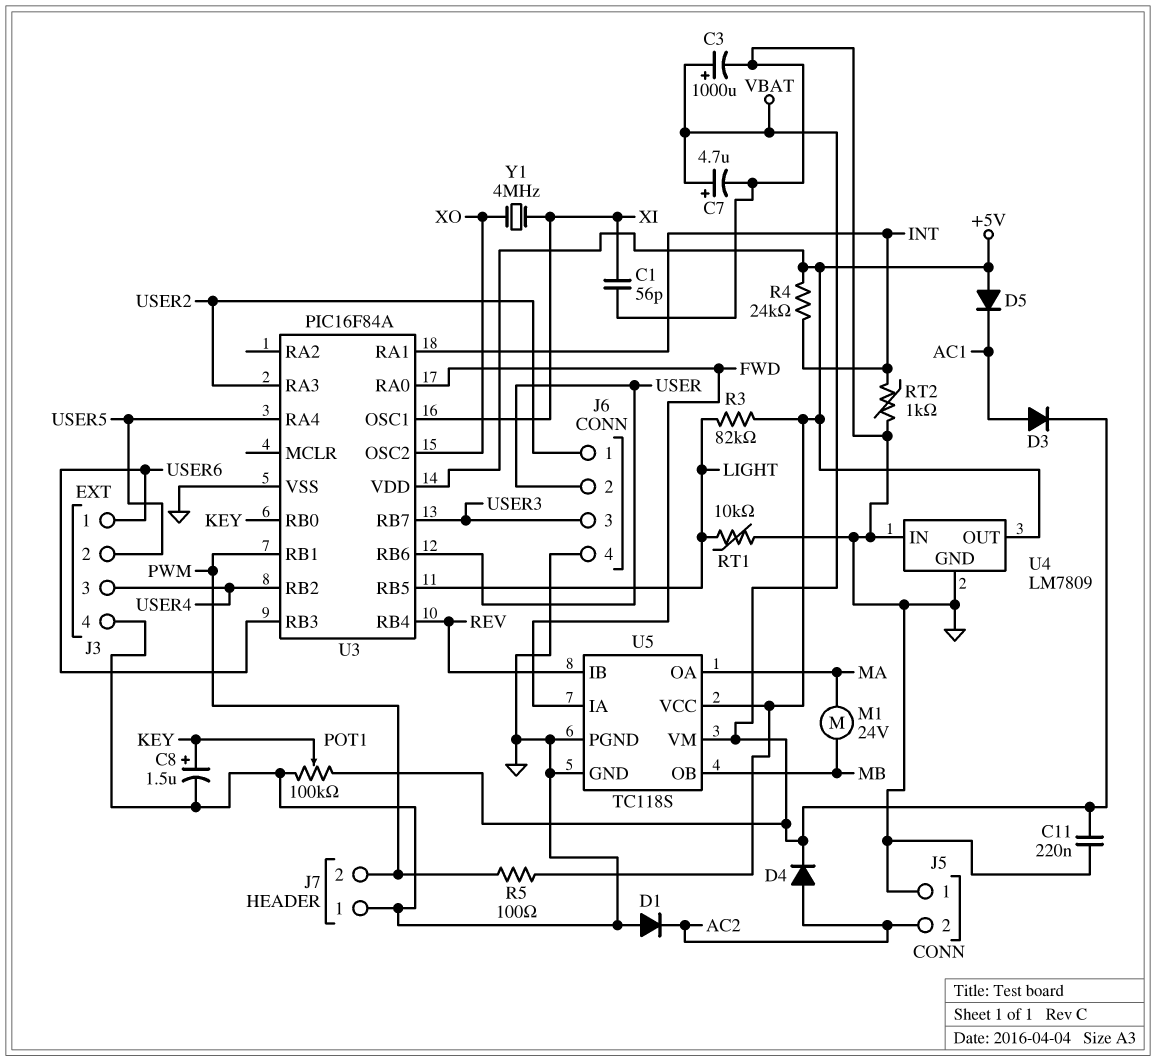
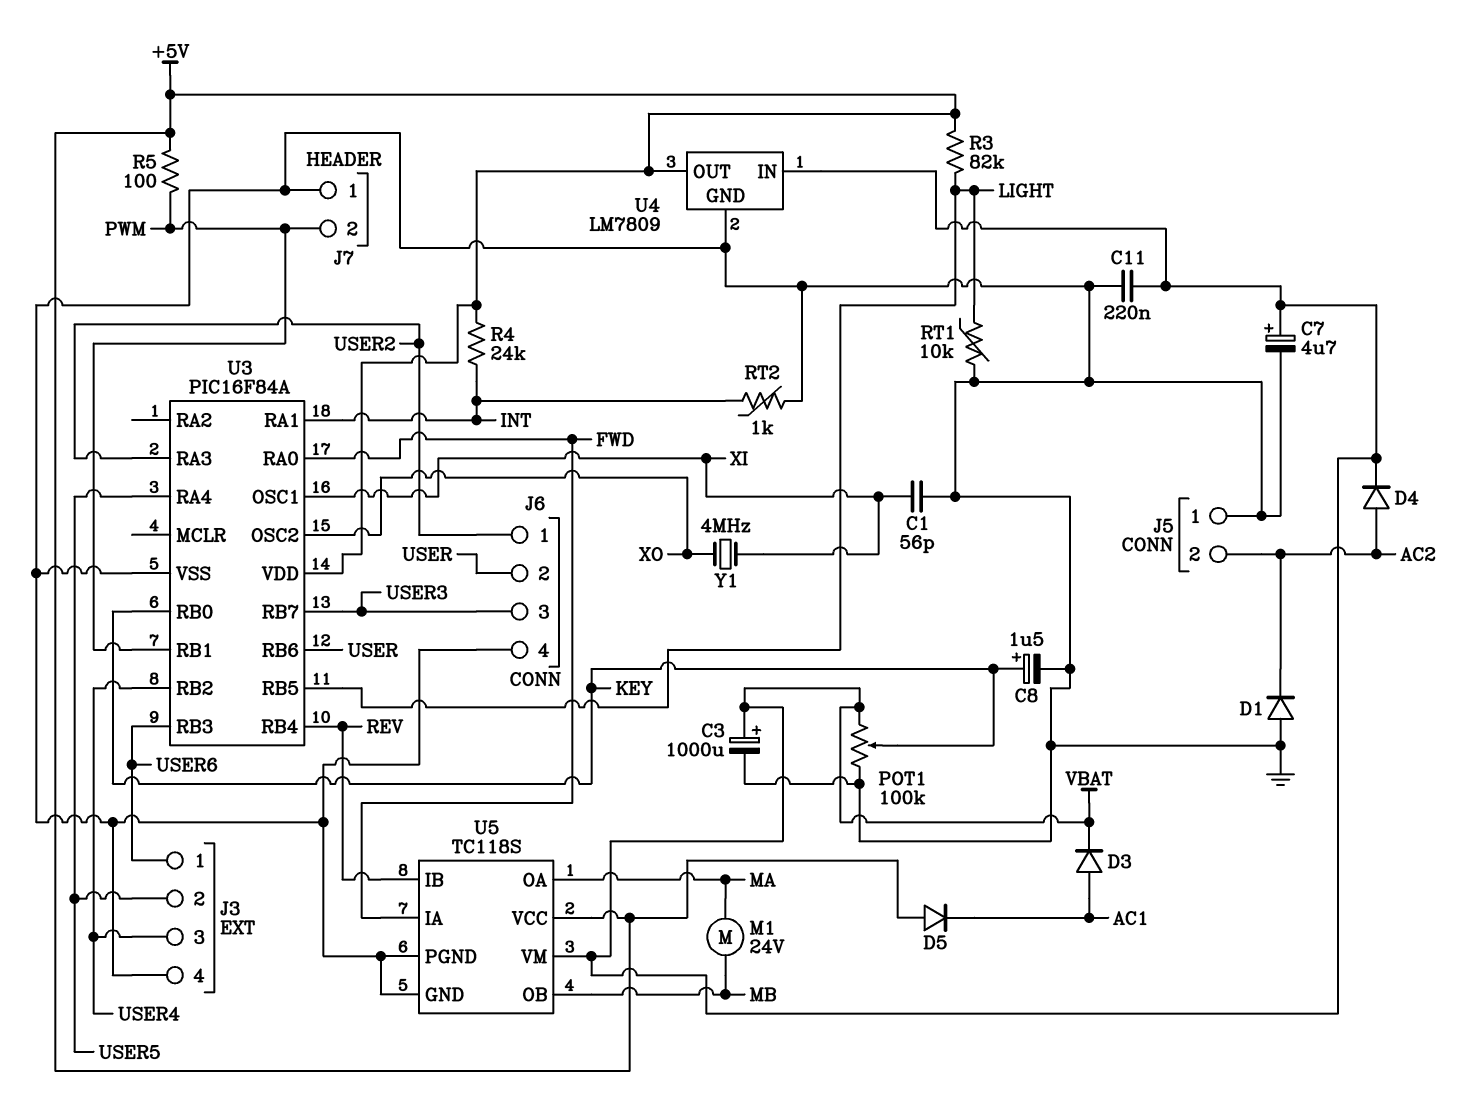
U4 pin IN: GND -> VBAT

